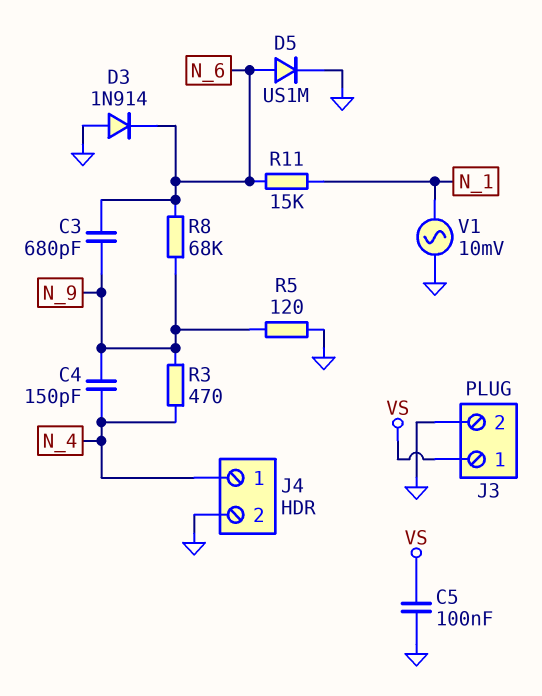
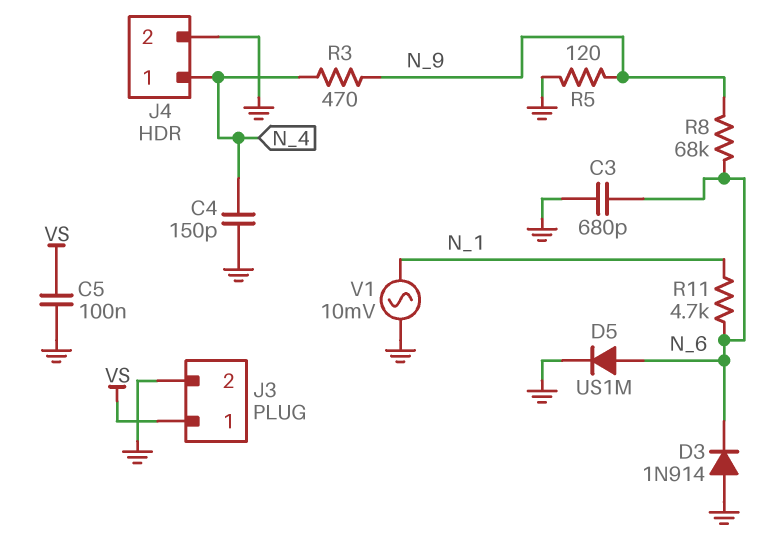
C3: 680pF (N_6, N_9) -> 680pF (GND, N_6)
C4: 150pF (N_4, N_9) -> 150pF (GND, N_4)
R11: 15k (N_1, N_6) -> 4.7k (N_1, N_6)

